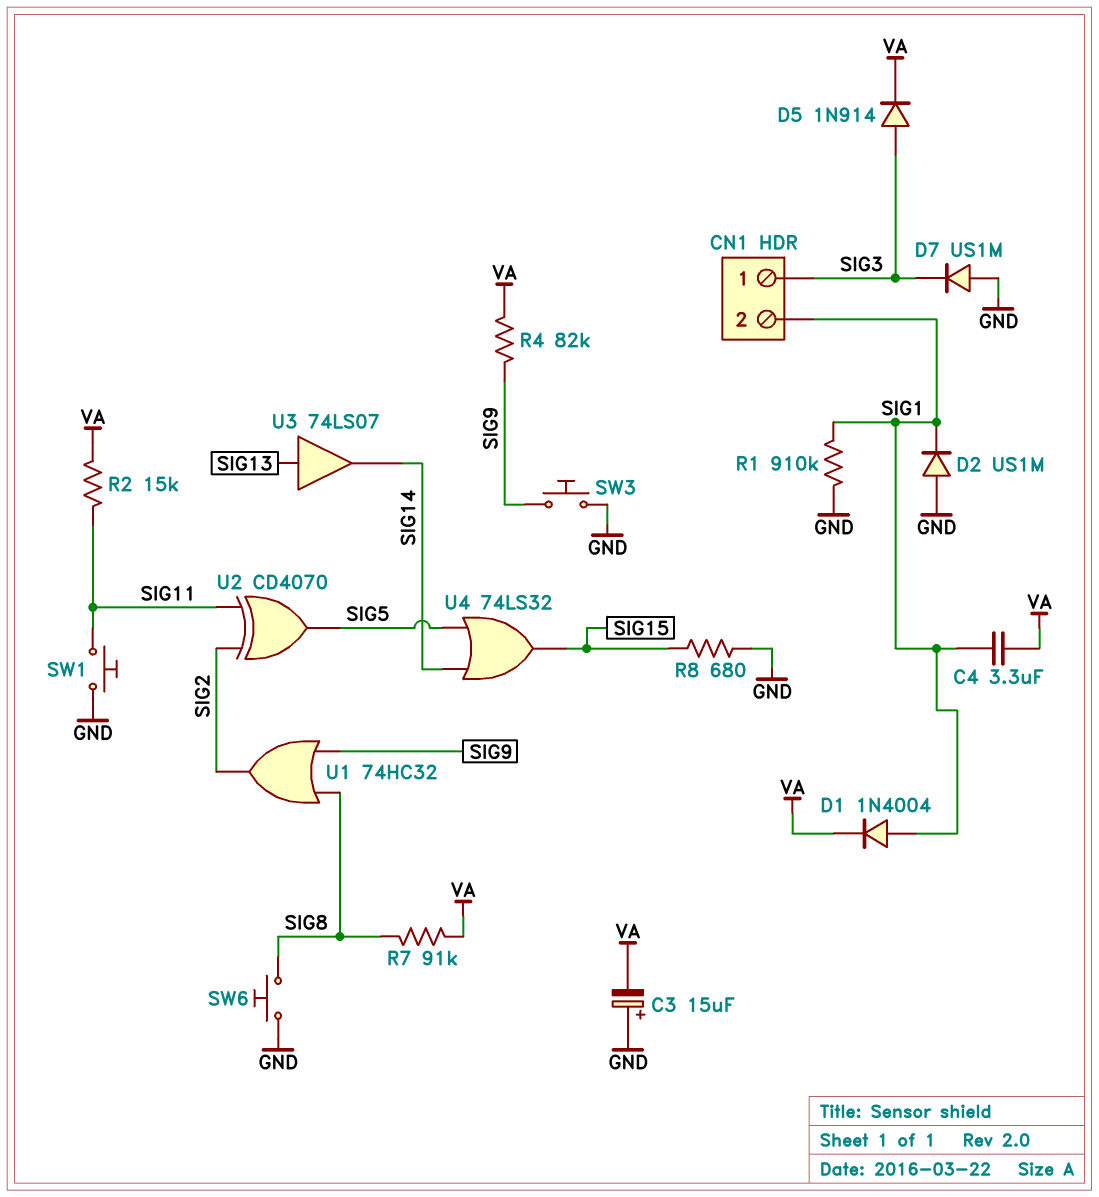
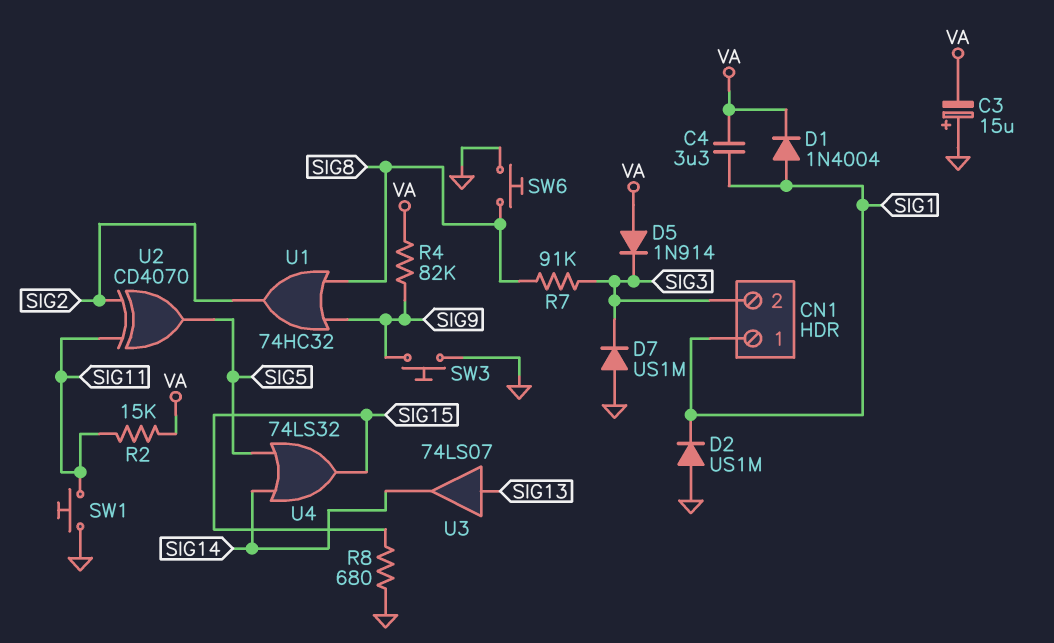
CN1 pin 1: SIG3 -> SIG1
CN1 pin 2: SIG1 -> SIG3
D5: diode 1N914 (A SIG3, K VA) -> diode 1N914 (A VA, K SIG3)
R1: 910k (GND, SIG1) -> none
R7: 91k (SIG8, VA) -> 91k (SIG3, SIG8)

